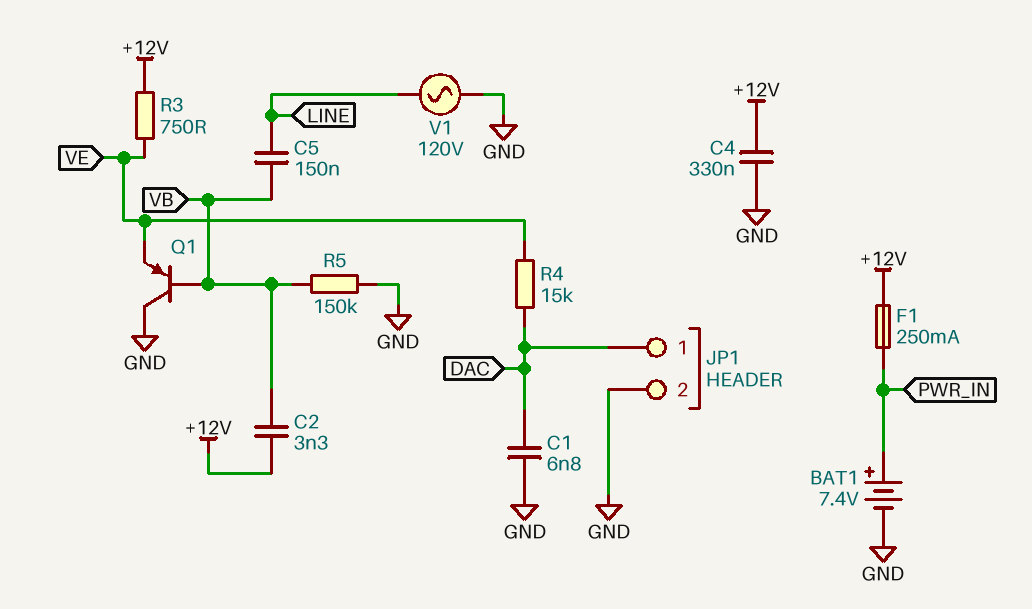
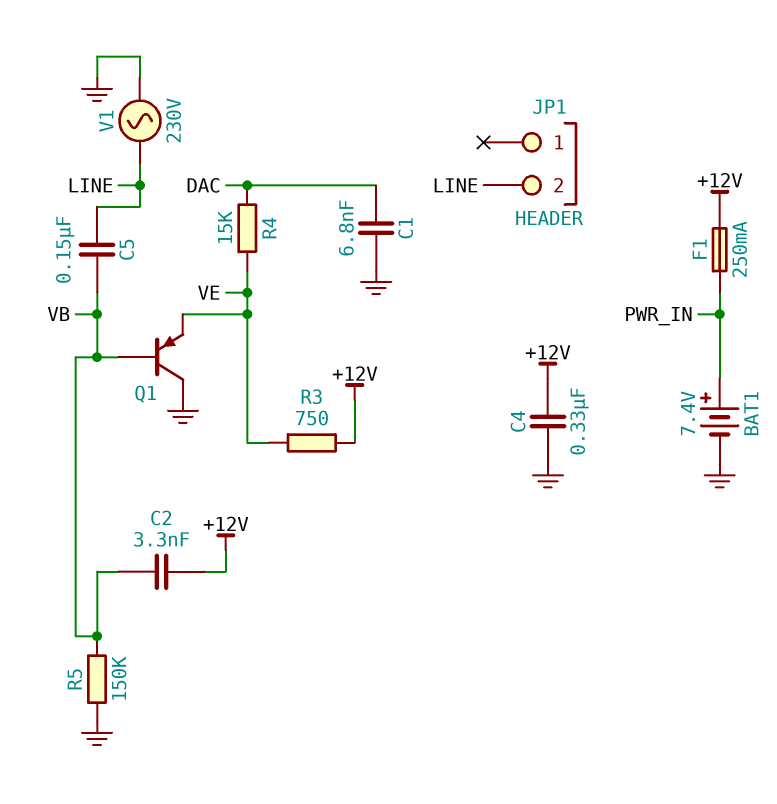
JP1 pin 1: DAC -> none
JP1 pin 2: GND -> LINE
V1: AC 120V (GND, LINE) -> AC 230V (GND, LINE)

